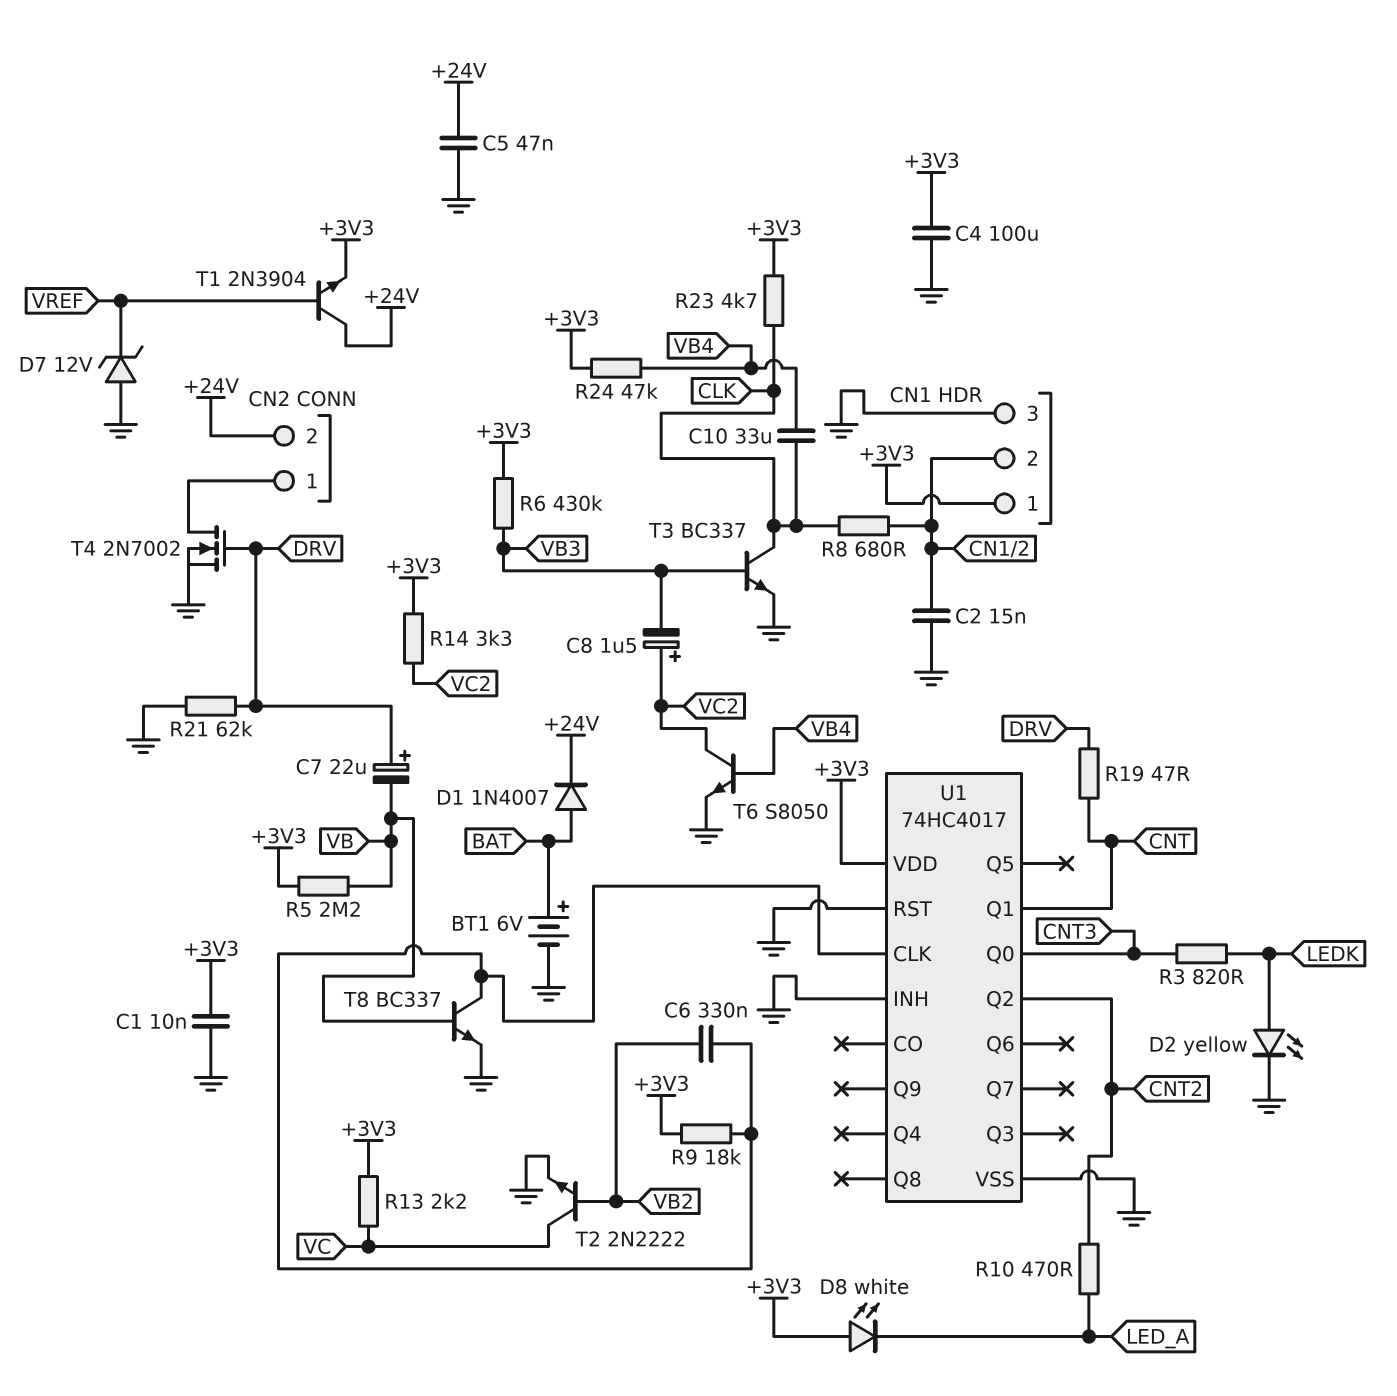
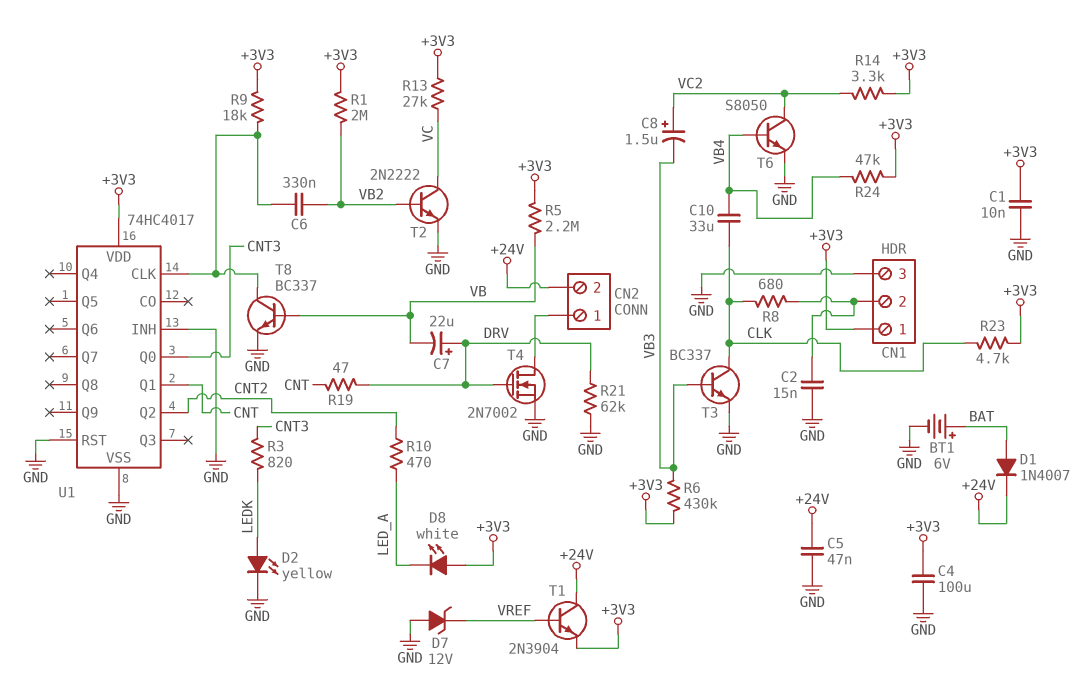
R1: none -> 2M (+3V3, VB2)
R13: 2.2k (+3V3, VC) -> 27k (+3V3, VC)

